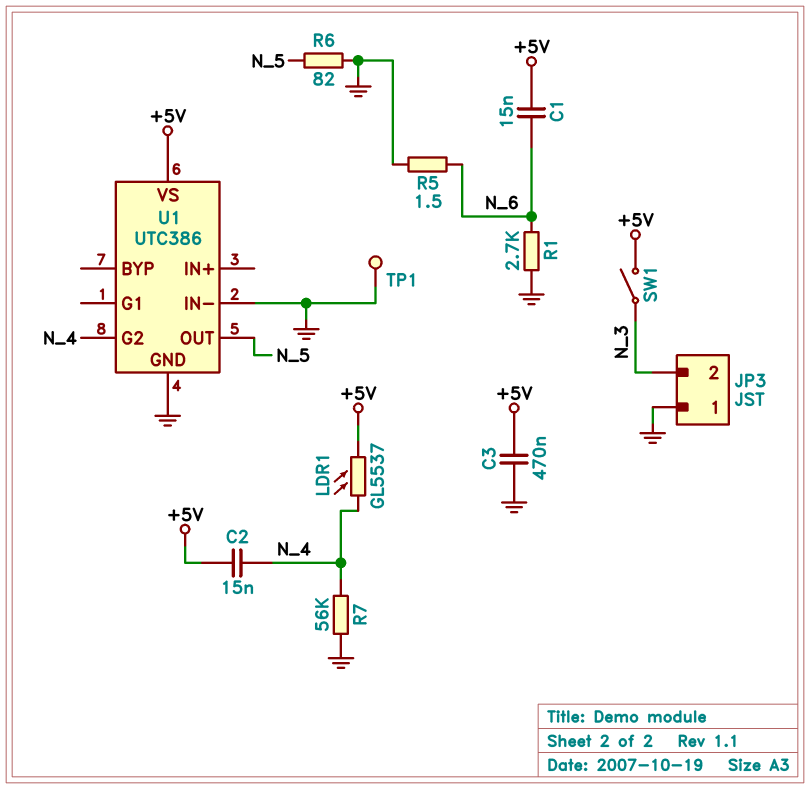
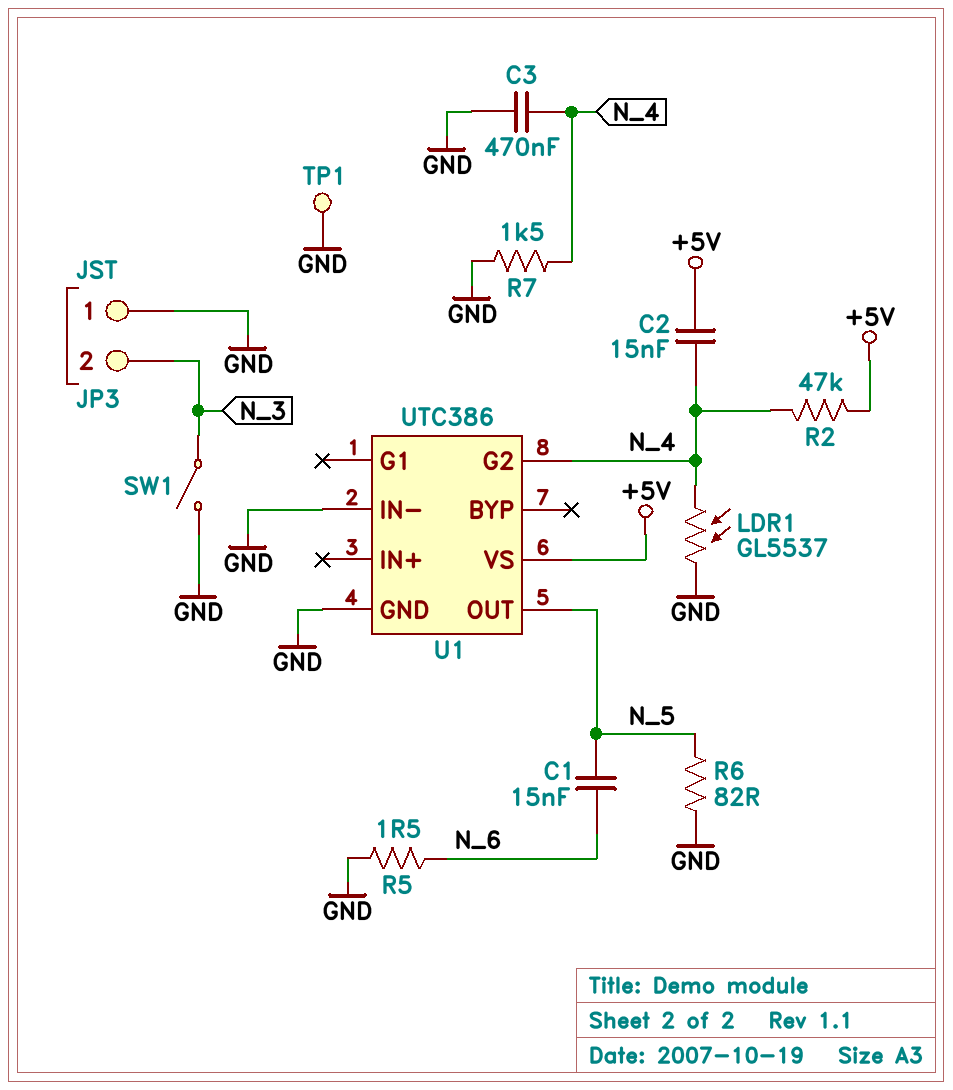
C1: 15nF (+5V, N_6) -> 15nF (N_5, N_6)
C3: 470nF (+5V, GND) -> 470nF (GND, N_4)
LDR1: GL5537 (+5V, N_4) -> GL5537 (GND, N_4)
R1: 2.7k (GND, N_6) -> none
R2: none -> 47k (+5V, N_4)
R7: 56k (GND, N_4) -> 1.5k (GND, N_4)
SW1: switch (+5V, N_3) -> switch (GND, N_3)

